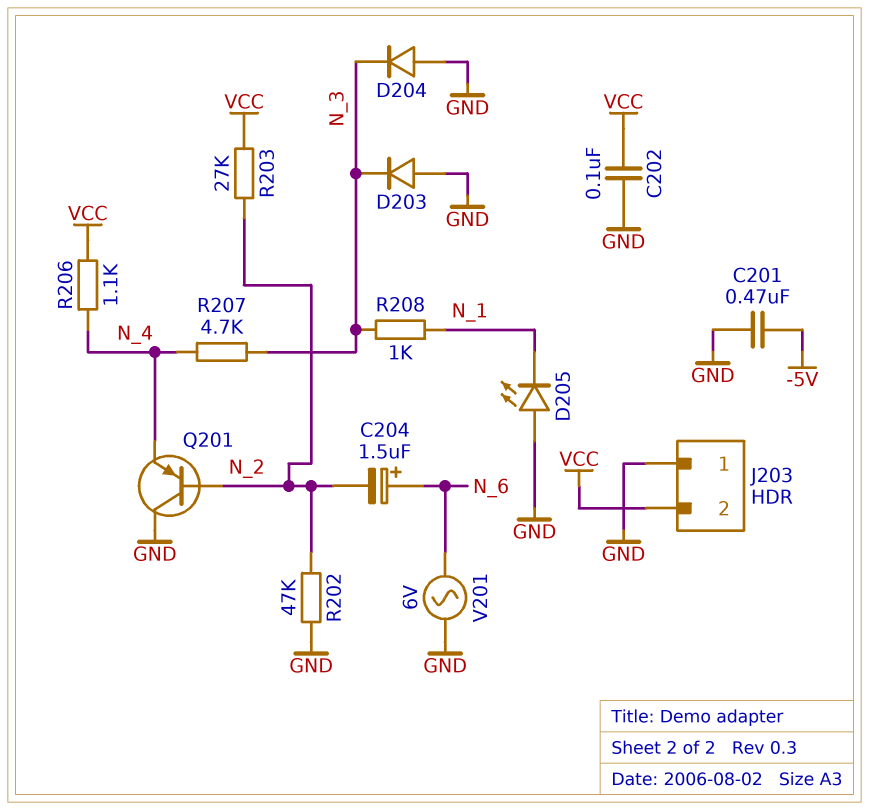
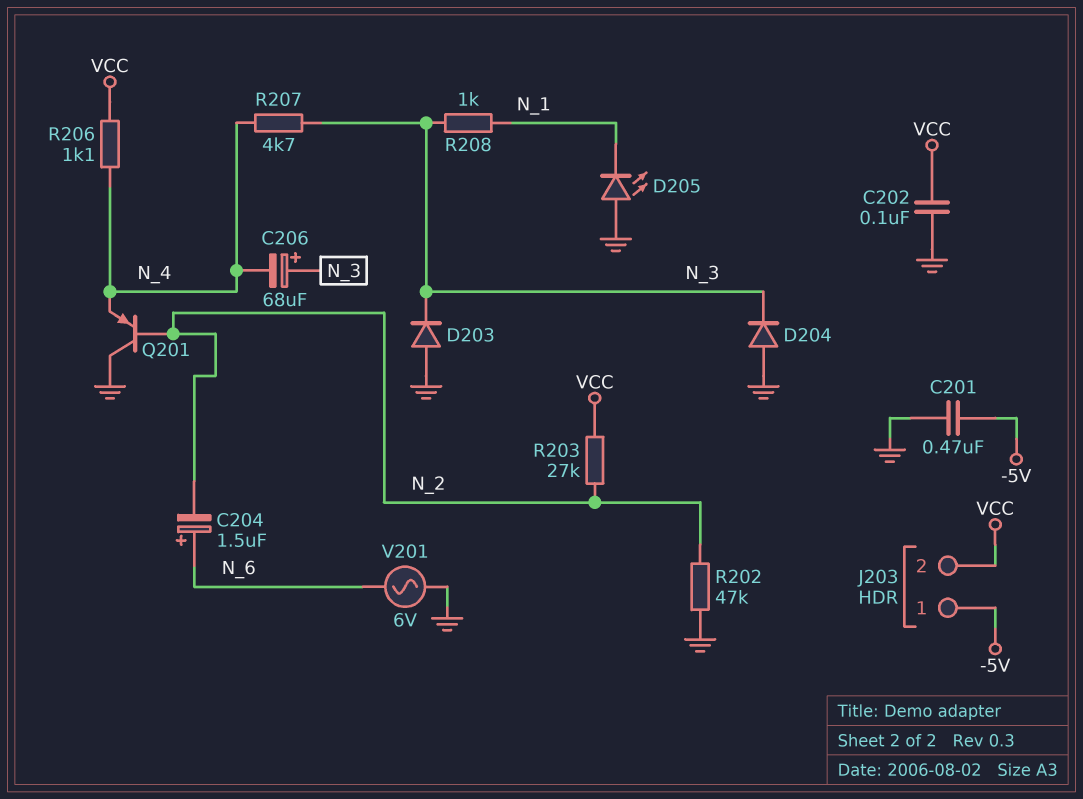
C206: none -> 68uF (plus N_3, minus N_4)
J203 pin 1: GND -> -5V

